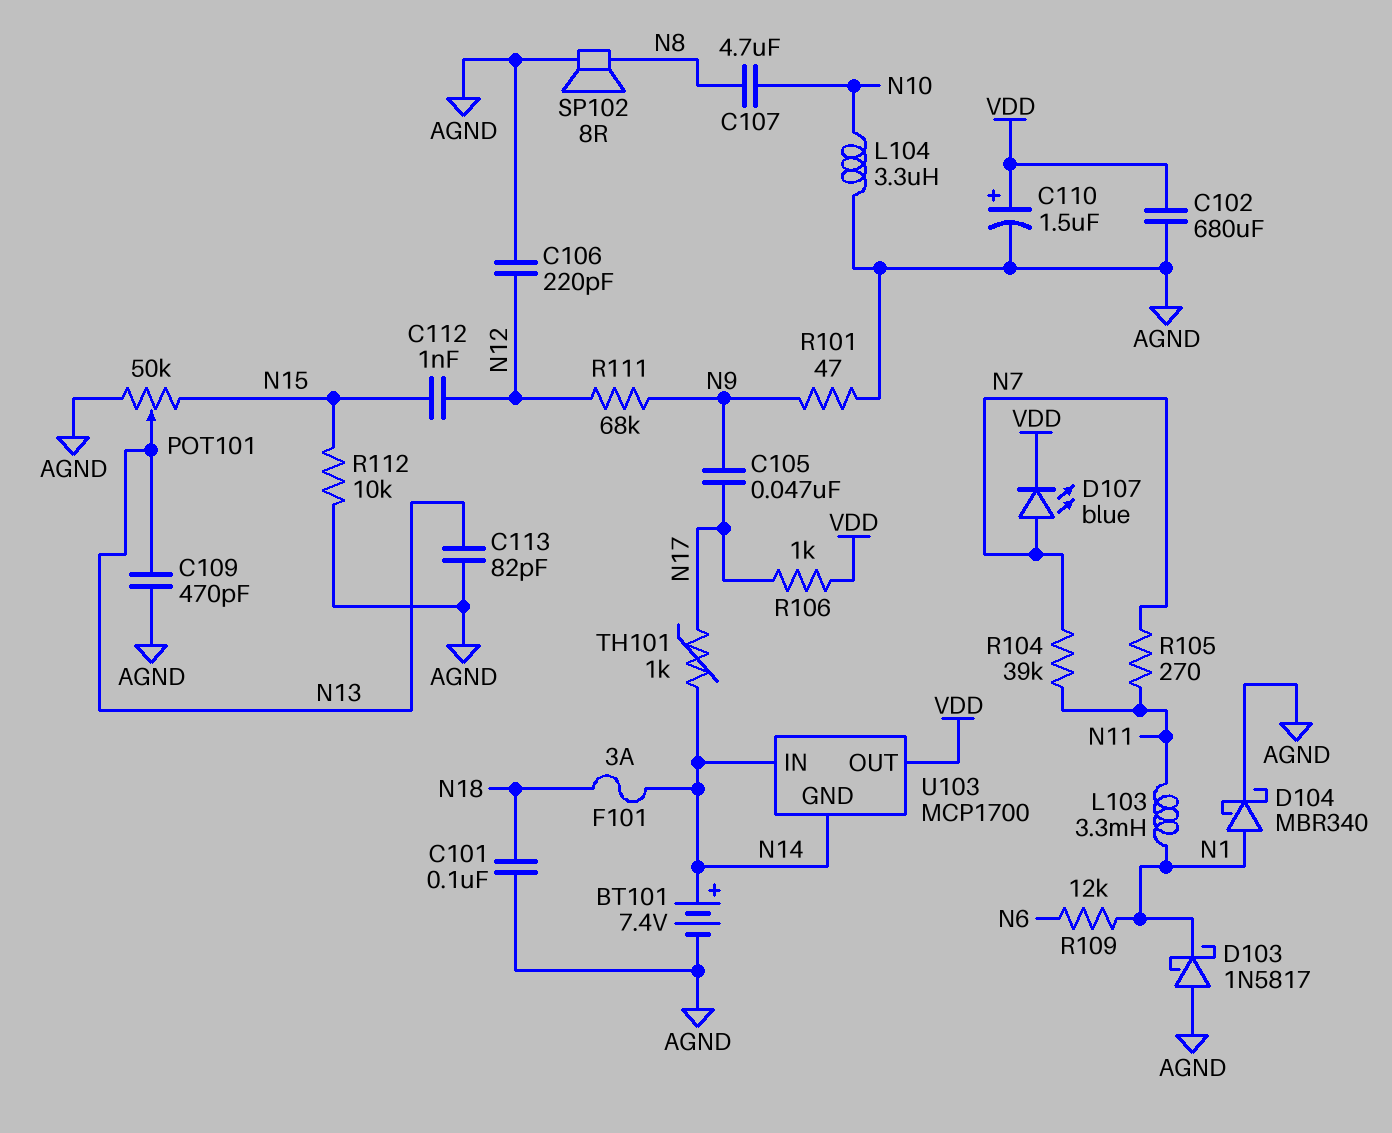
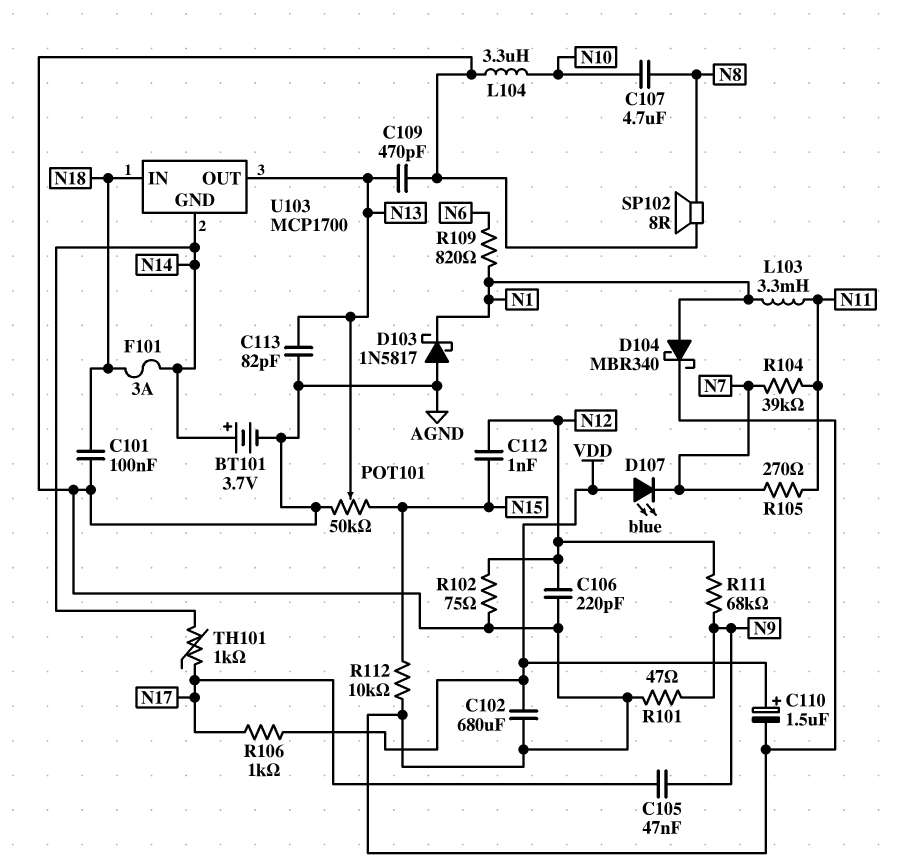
BT101: 7.4V (plus N14, minus AGND) -> 3.7V (plus N14, minus AGND)
D107: LED blue (A N7, K VDD) -> LED blue (A VDD, K N7)
R102: none -> 75 (AGND, N12)
R109: 12k (N1, N6) -> 820 (N1, N6)
U103 pin IN: N14 -> N18
U103 pin OUT: VDD -> N13

